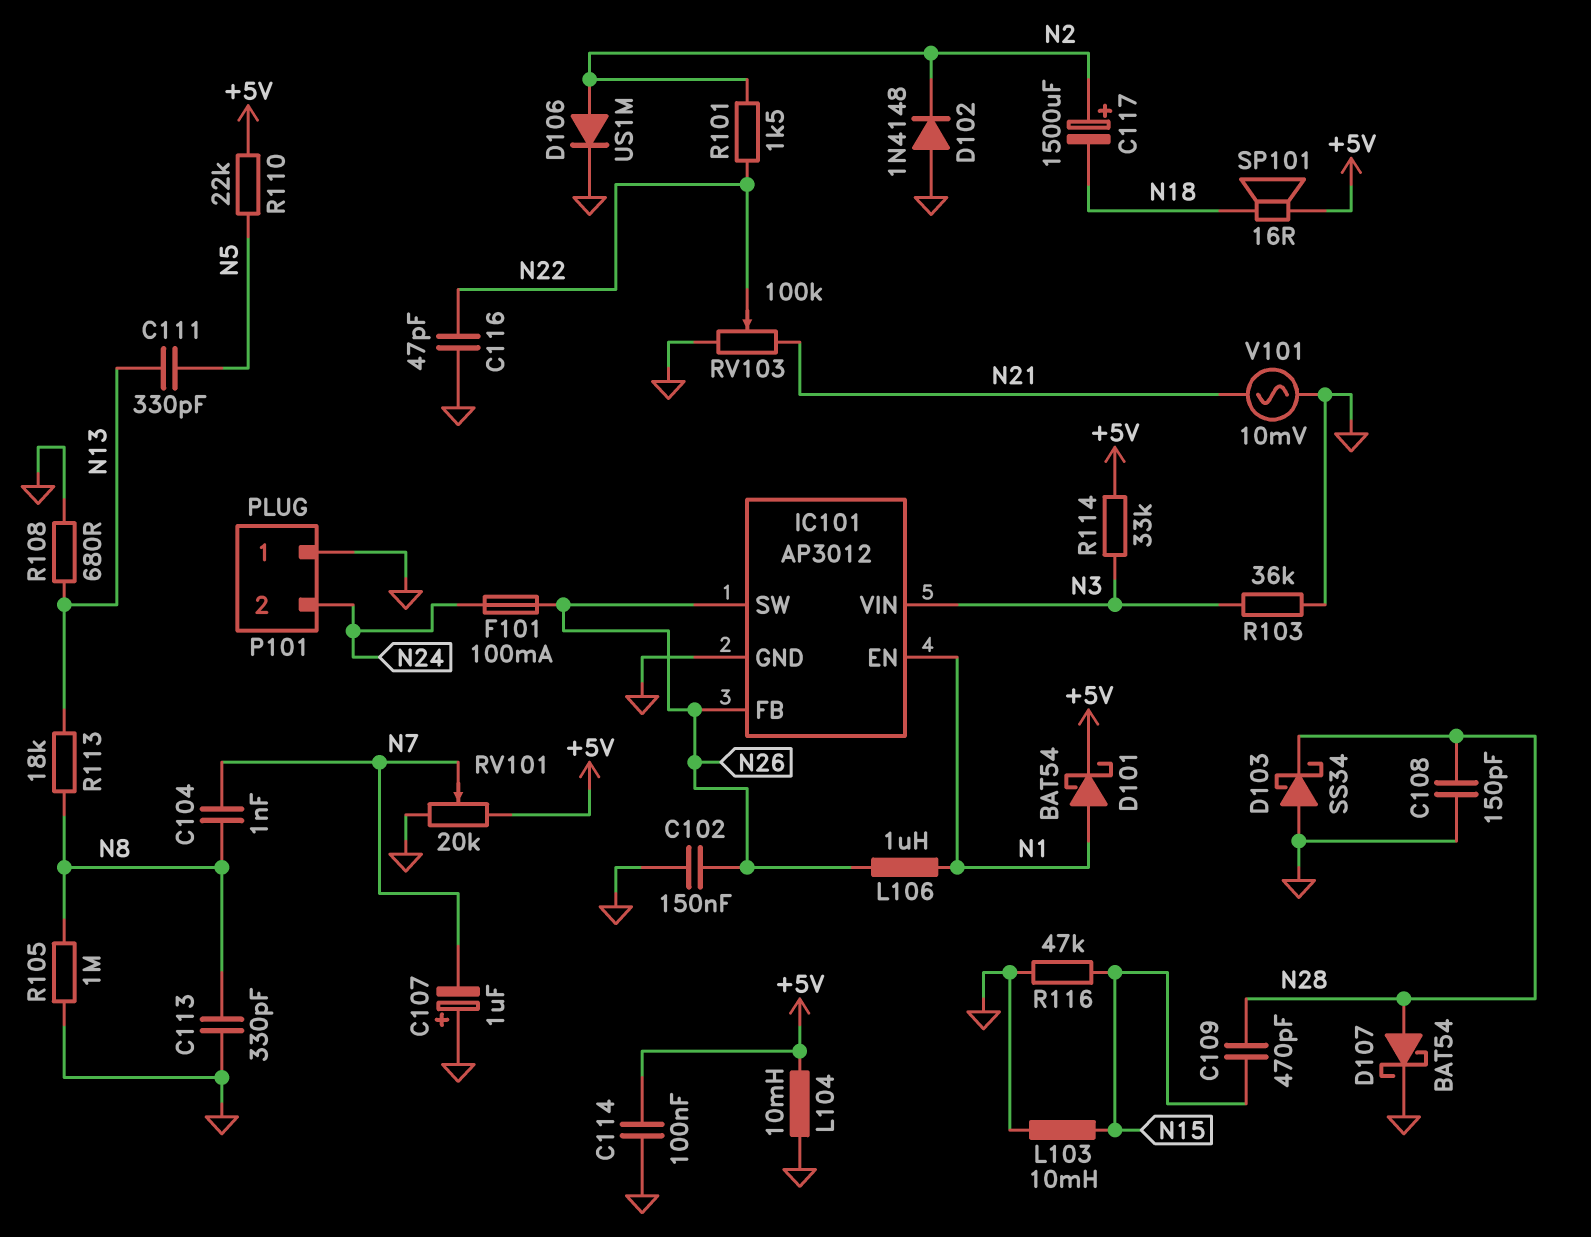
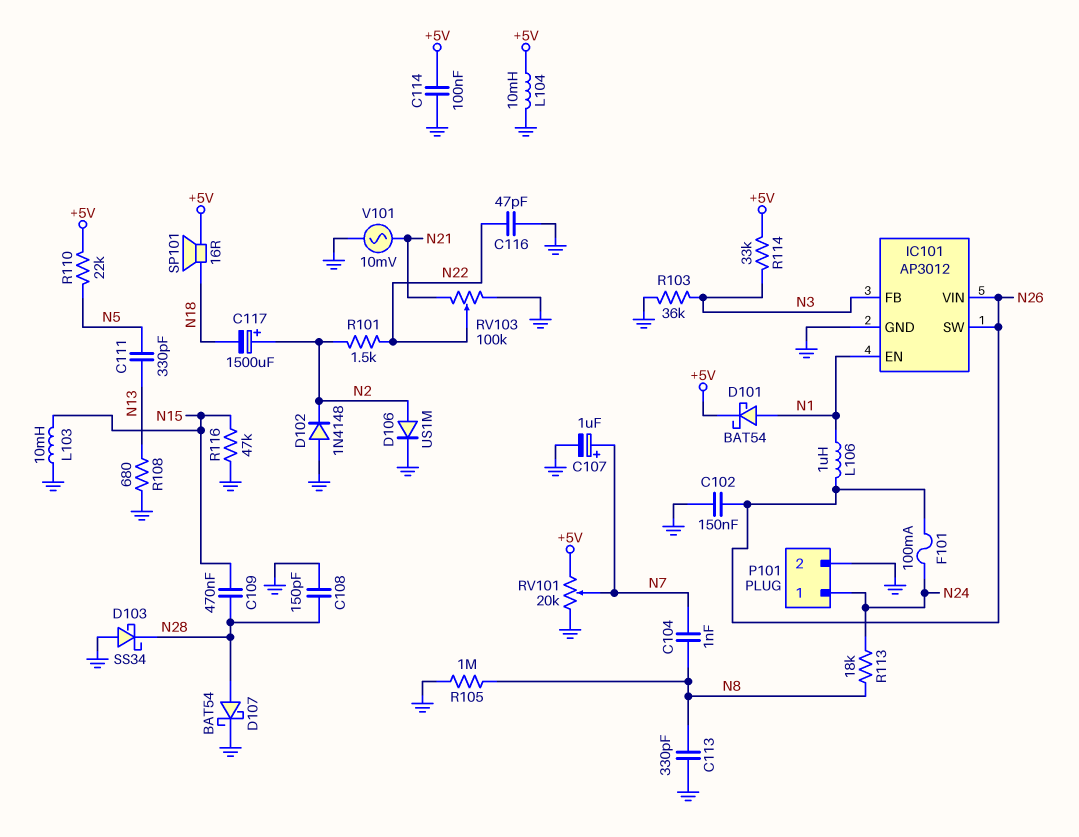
C107: 1uF (plus GND, minus N7) -> 1uF (plus N7, minus GND)
C109: 470pF (N15, N28) -> 470nF (N15, N28)
IC101 pin FB: N26 -> N3
IC101 pin VIN: N3 -> N26
P101 pin 1: GND -> N24
P101 pin 2: N24 -> GND
R113: 18k (N8, N13) -> 18k (N8, N24)

